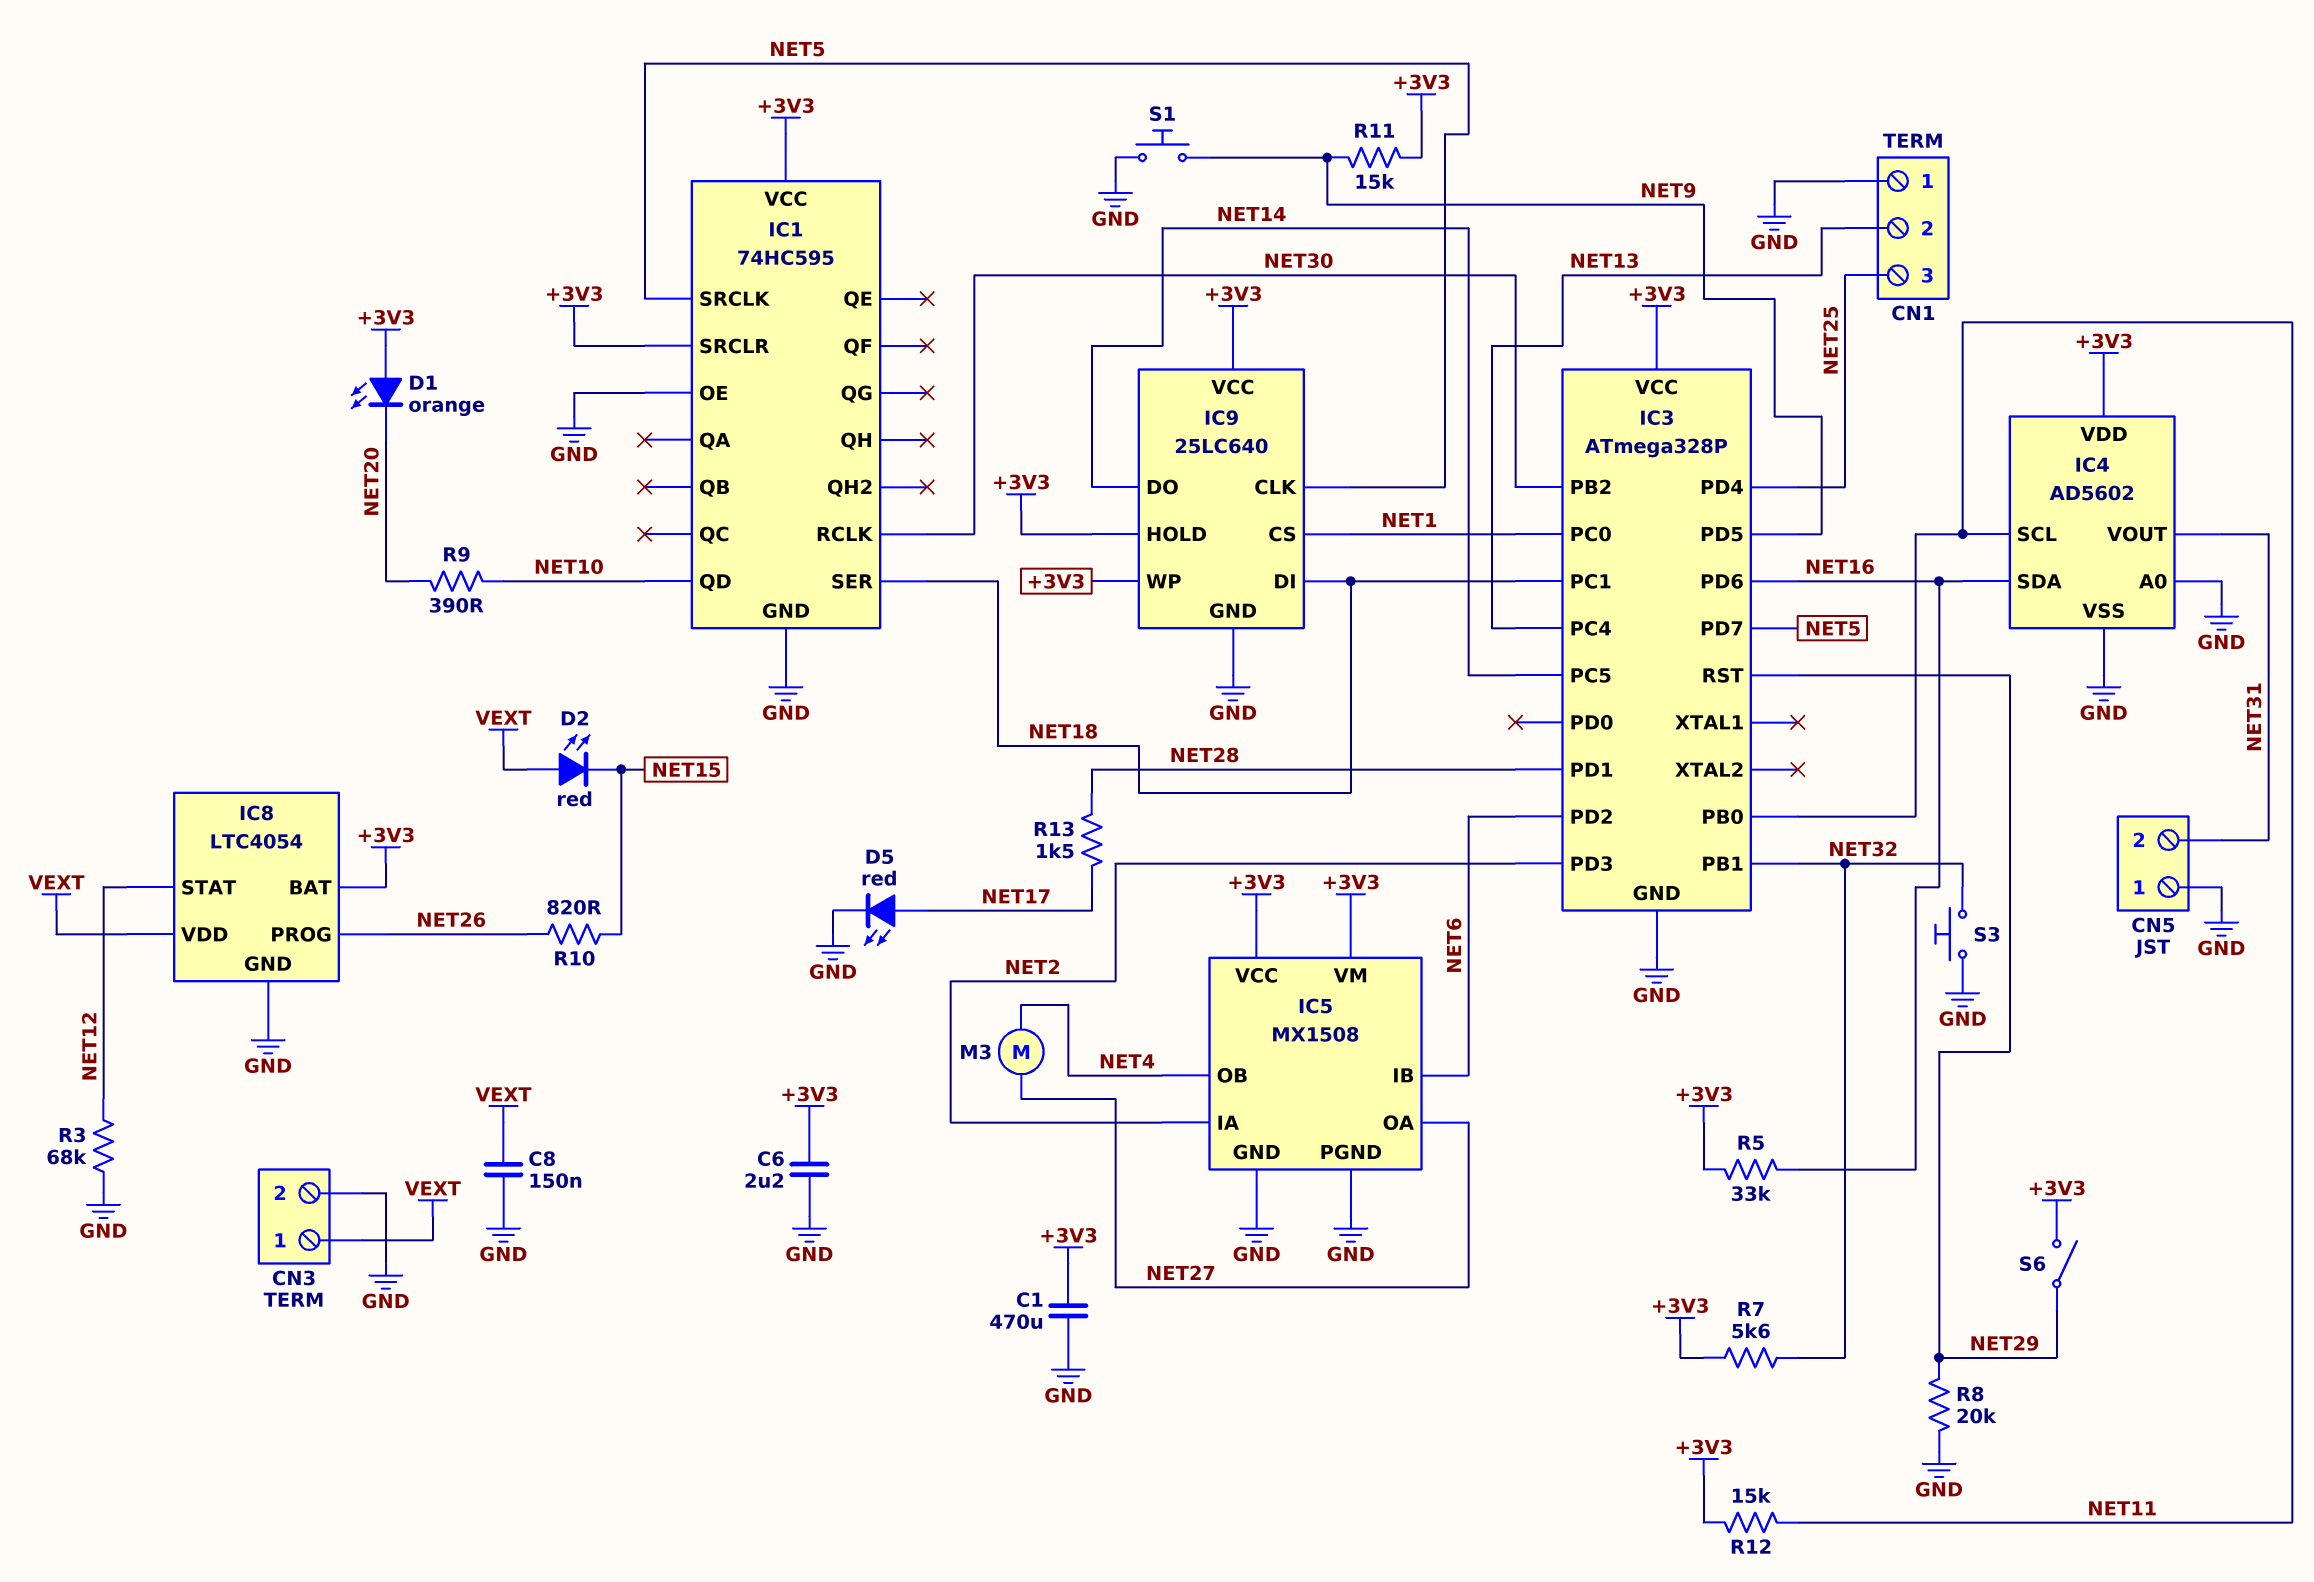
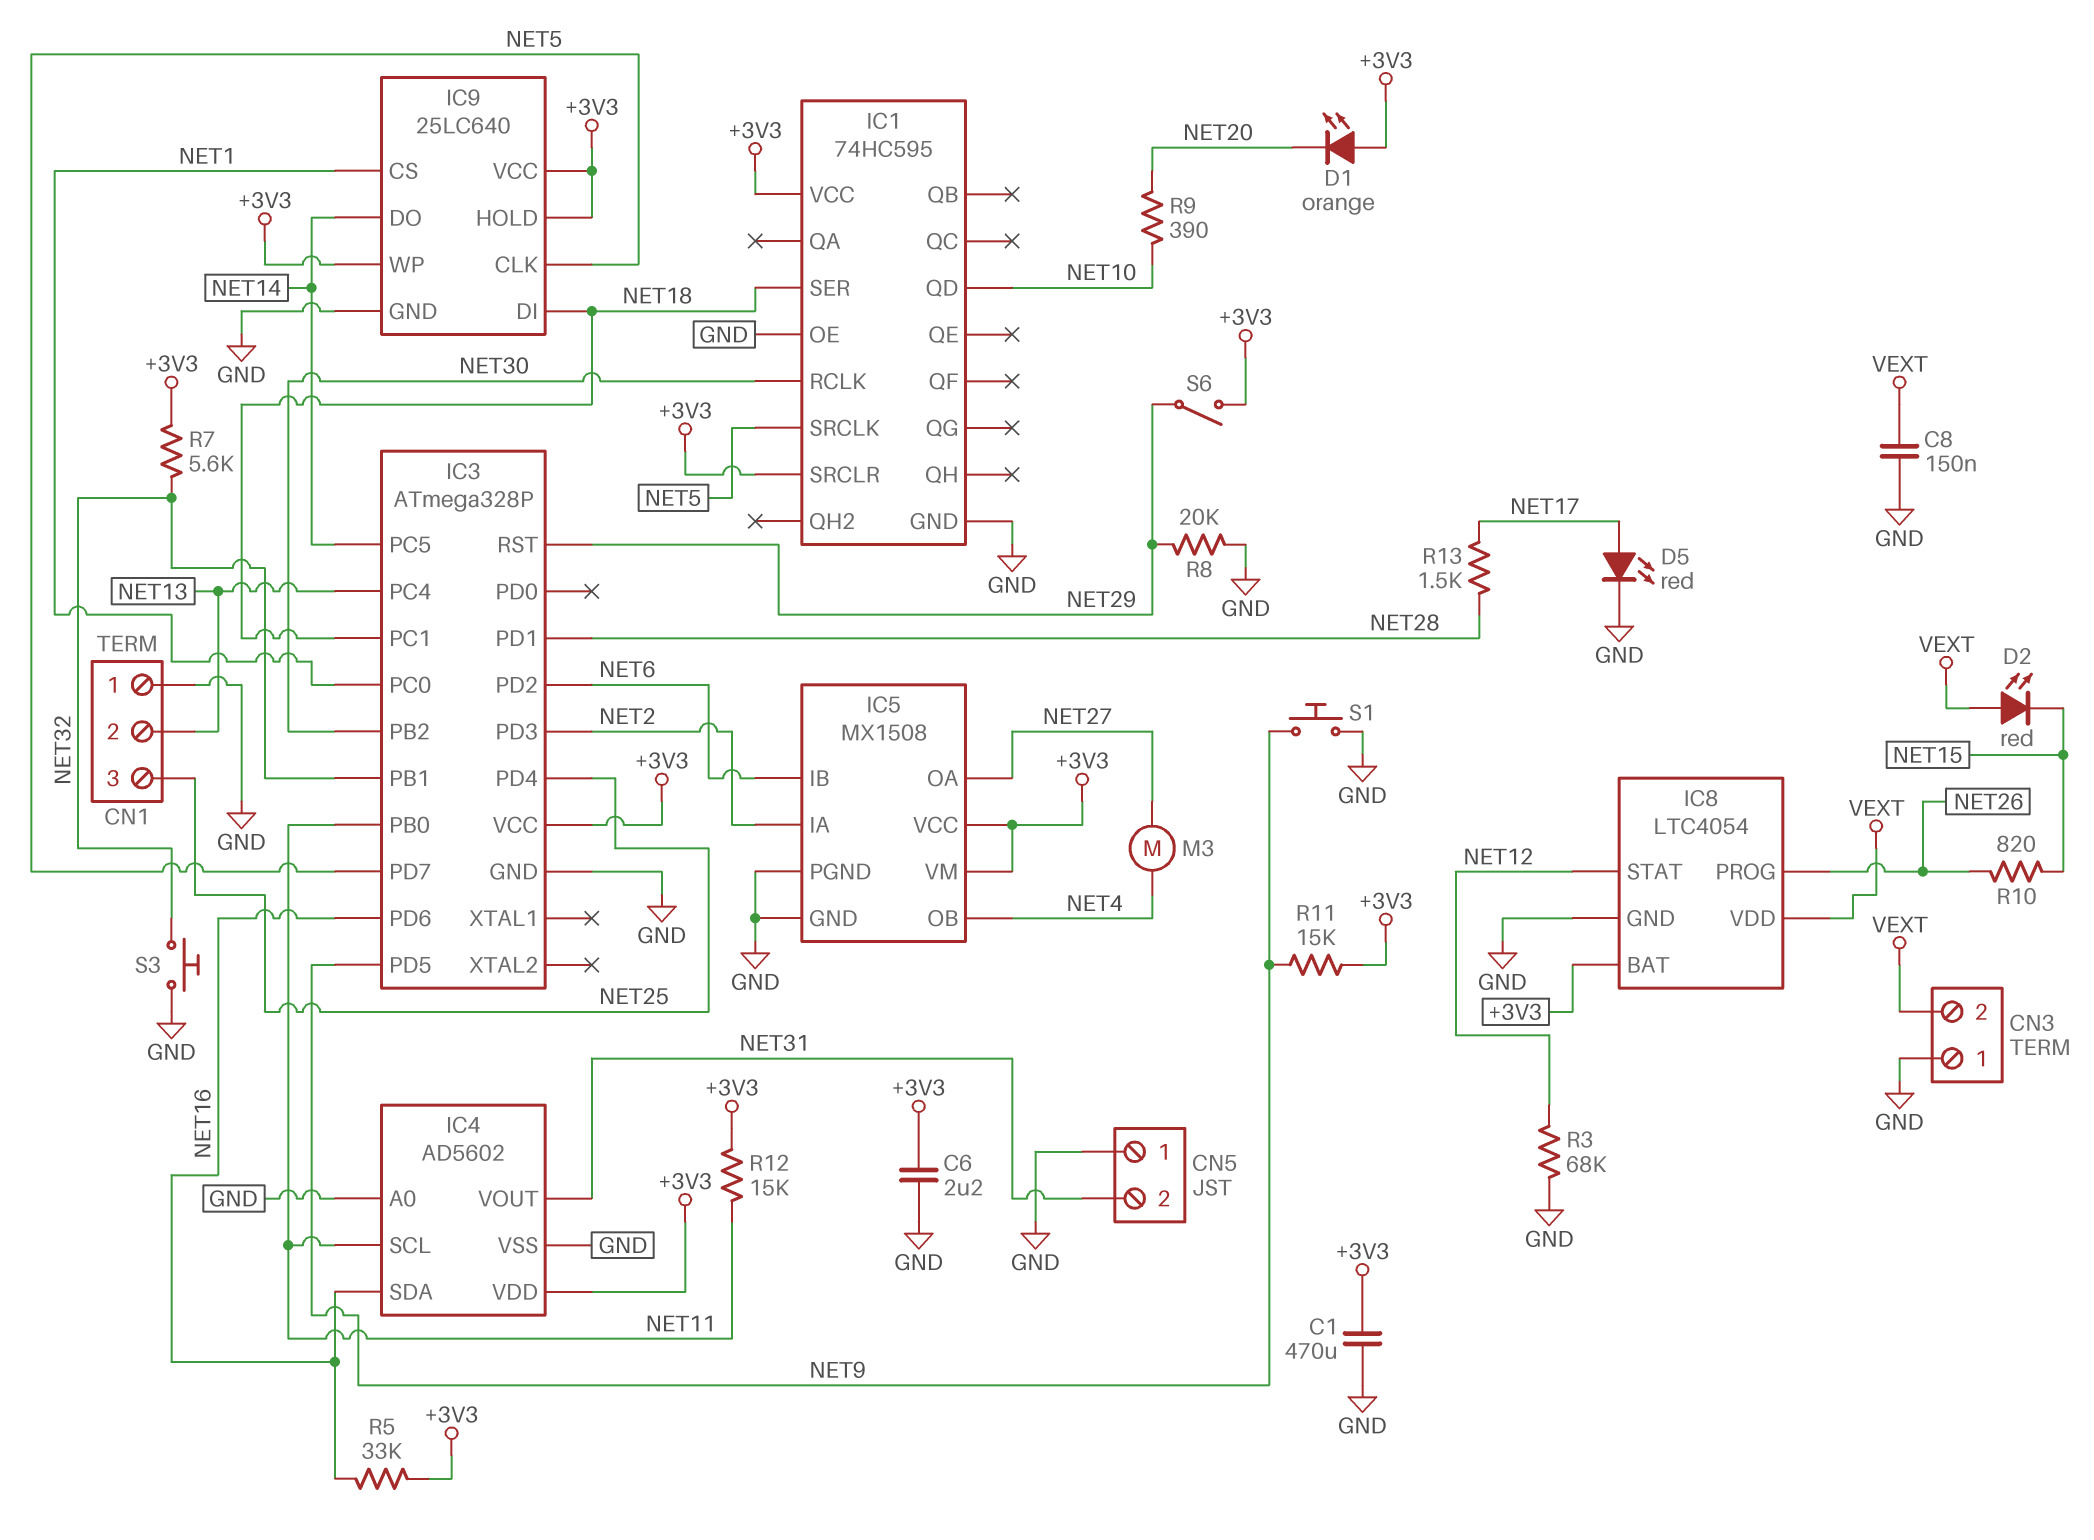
CN3 pin 1: VEXT -> GND
CN3 pin 2: GND -> VEXT

